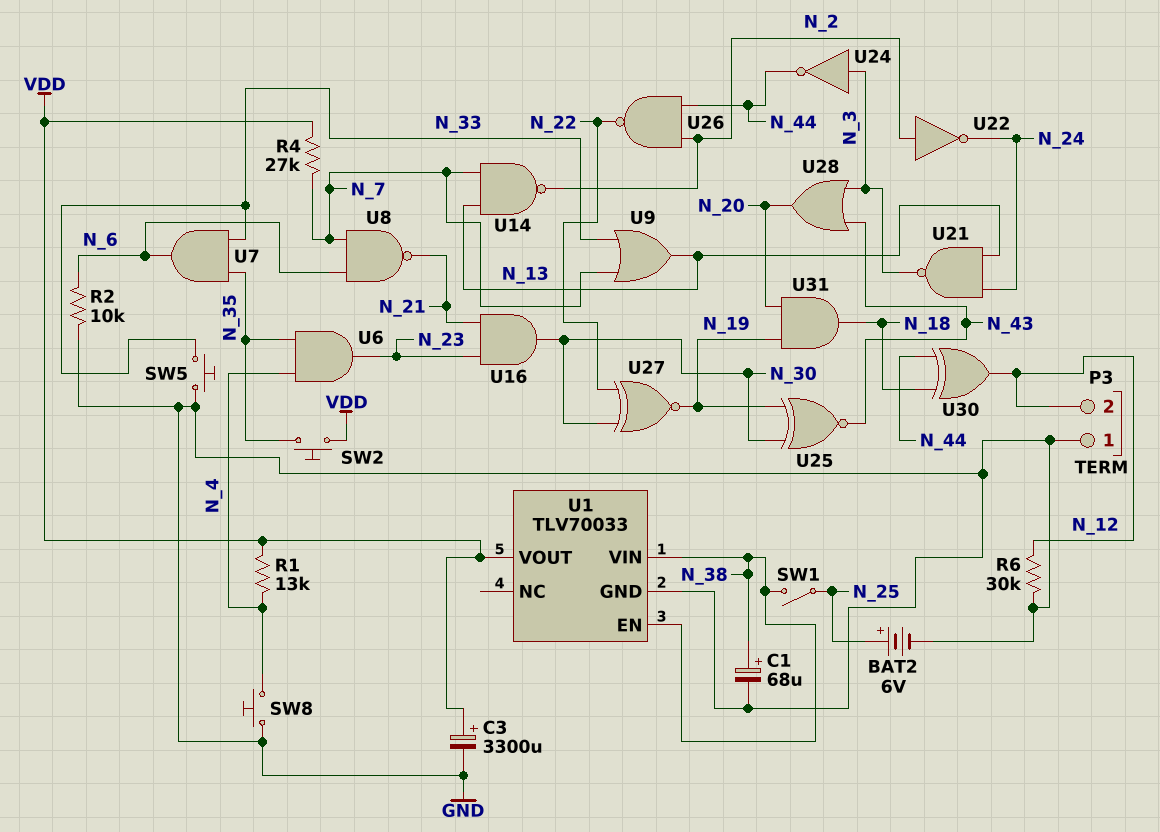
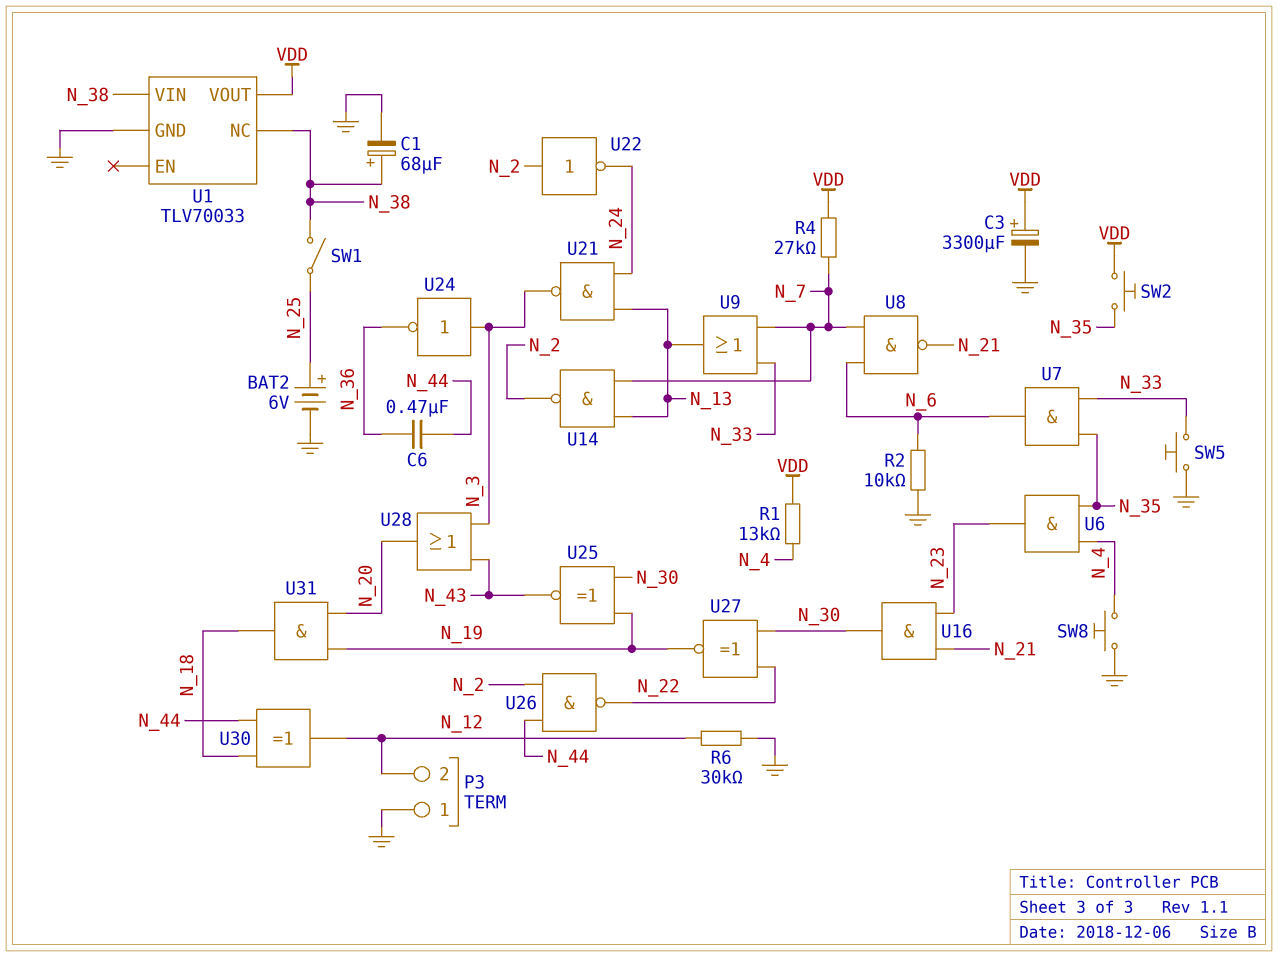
C6: none -> 470nF (N_36, N_44)
U1 pin EN: N_38 -> none
U1 pin NC: none -> N_38
U24: NOT (in N_3, out N_44) -> NOT (in N_3, out N_36)

